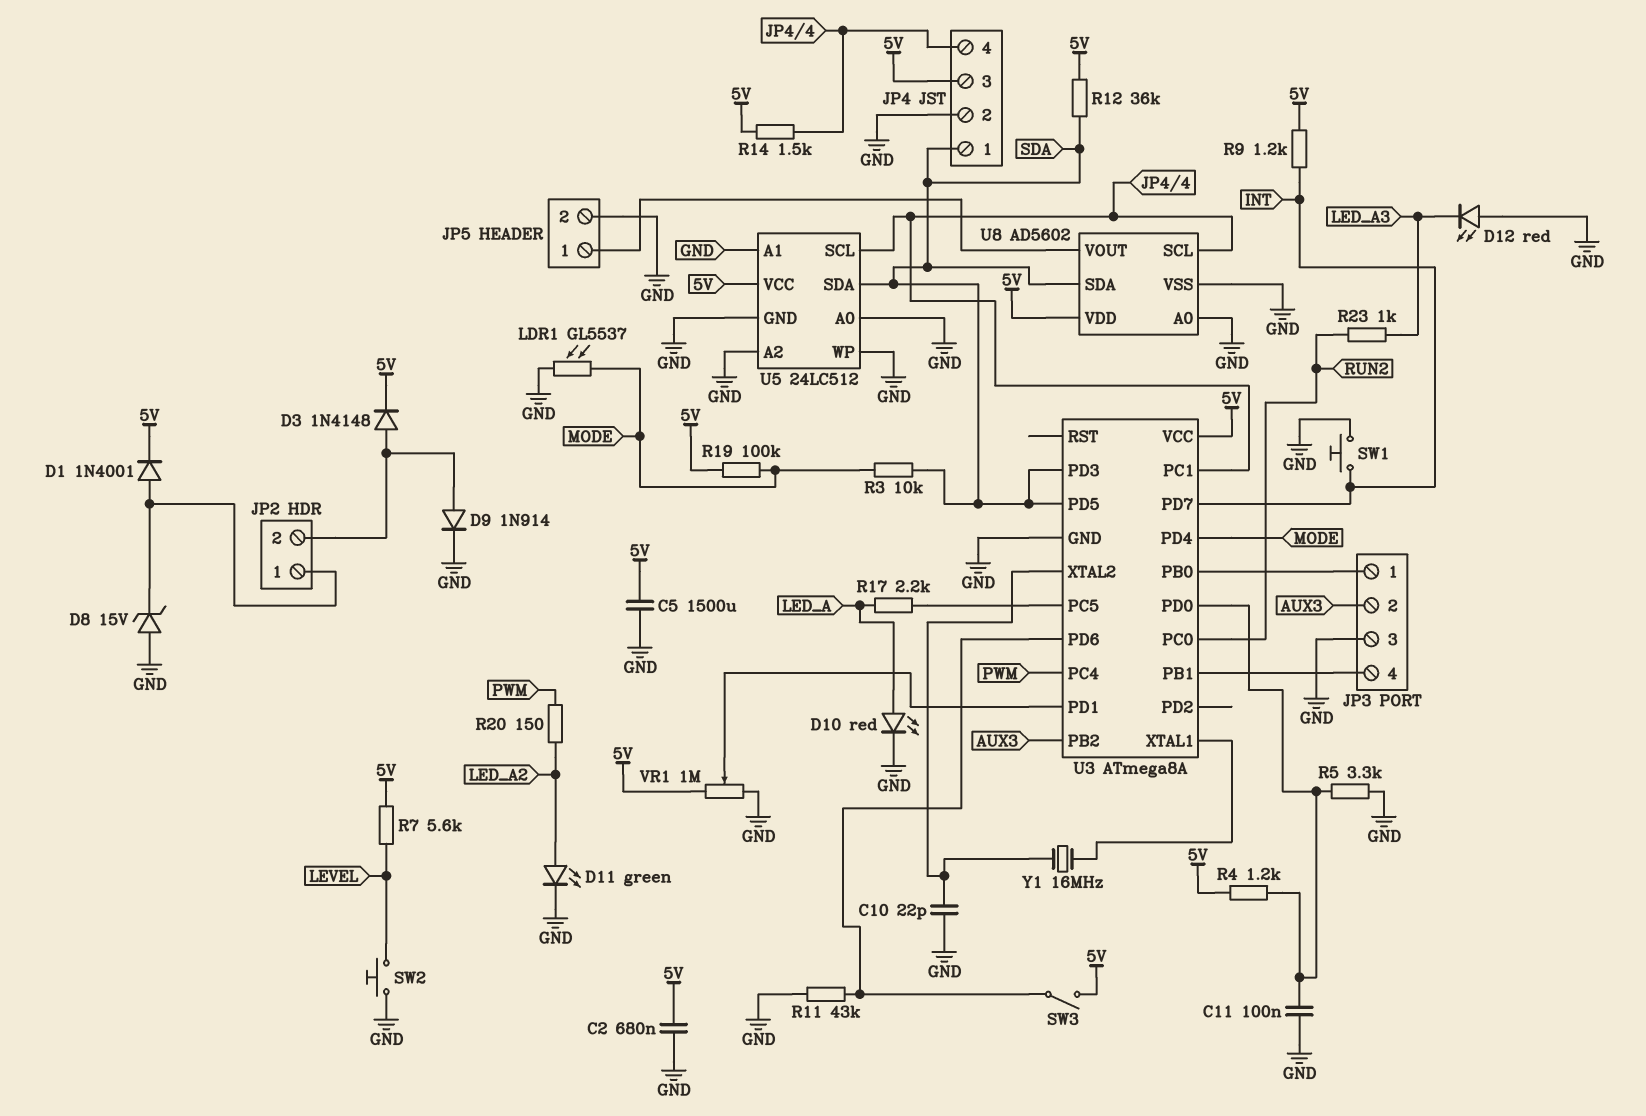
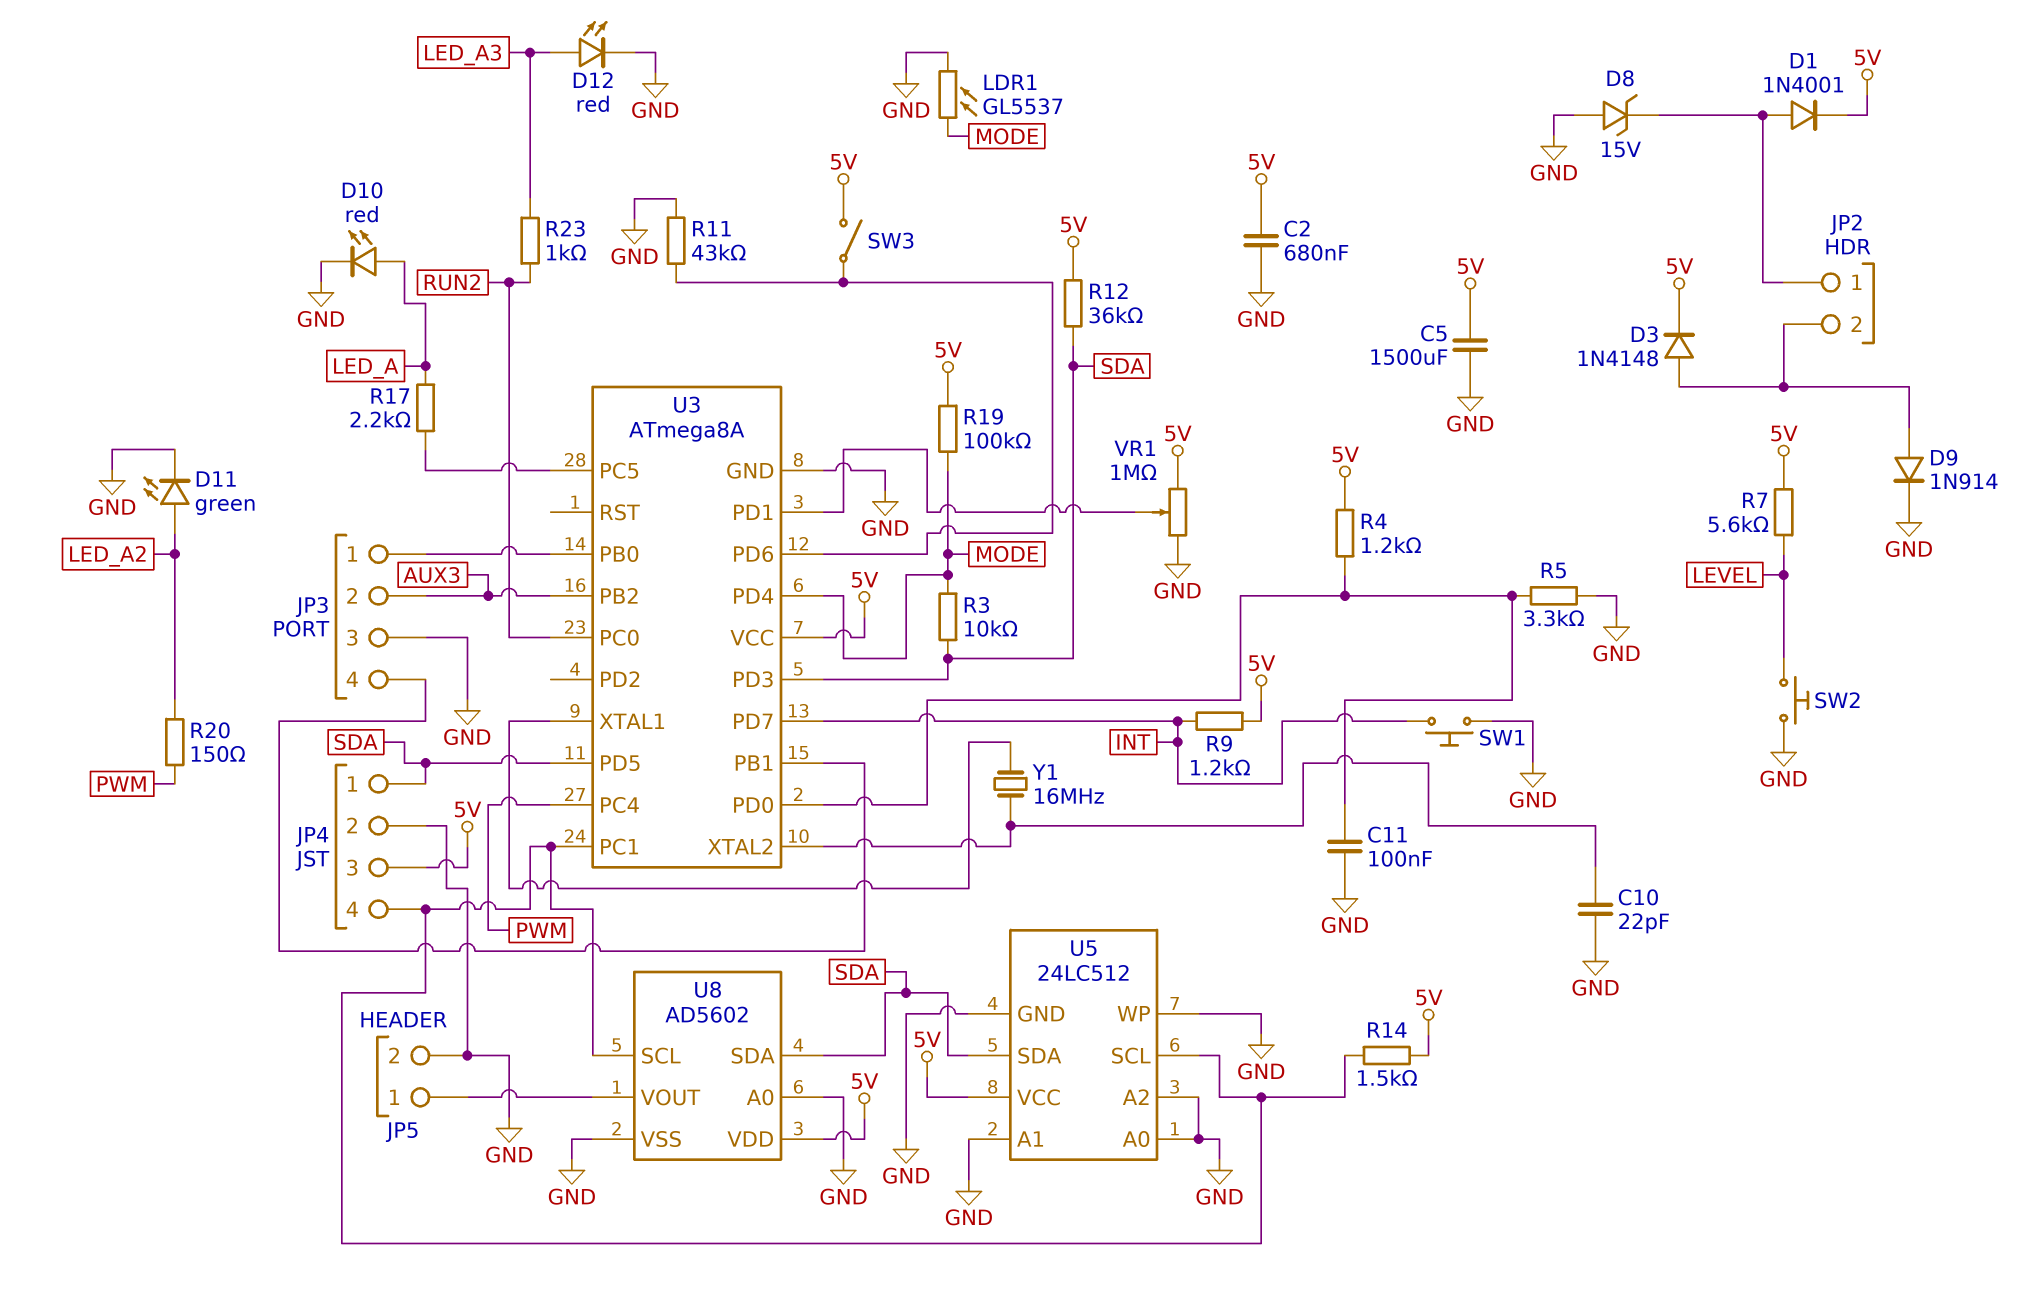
D12: LED red (A GND, K LED_A3) -> LED red (A LED_A3, K GND)

